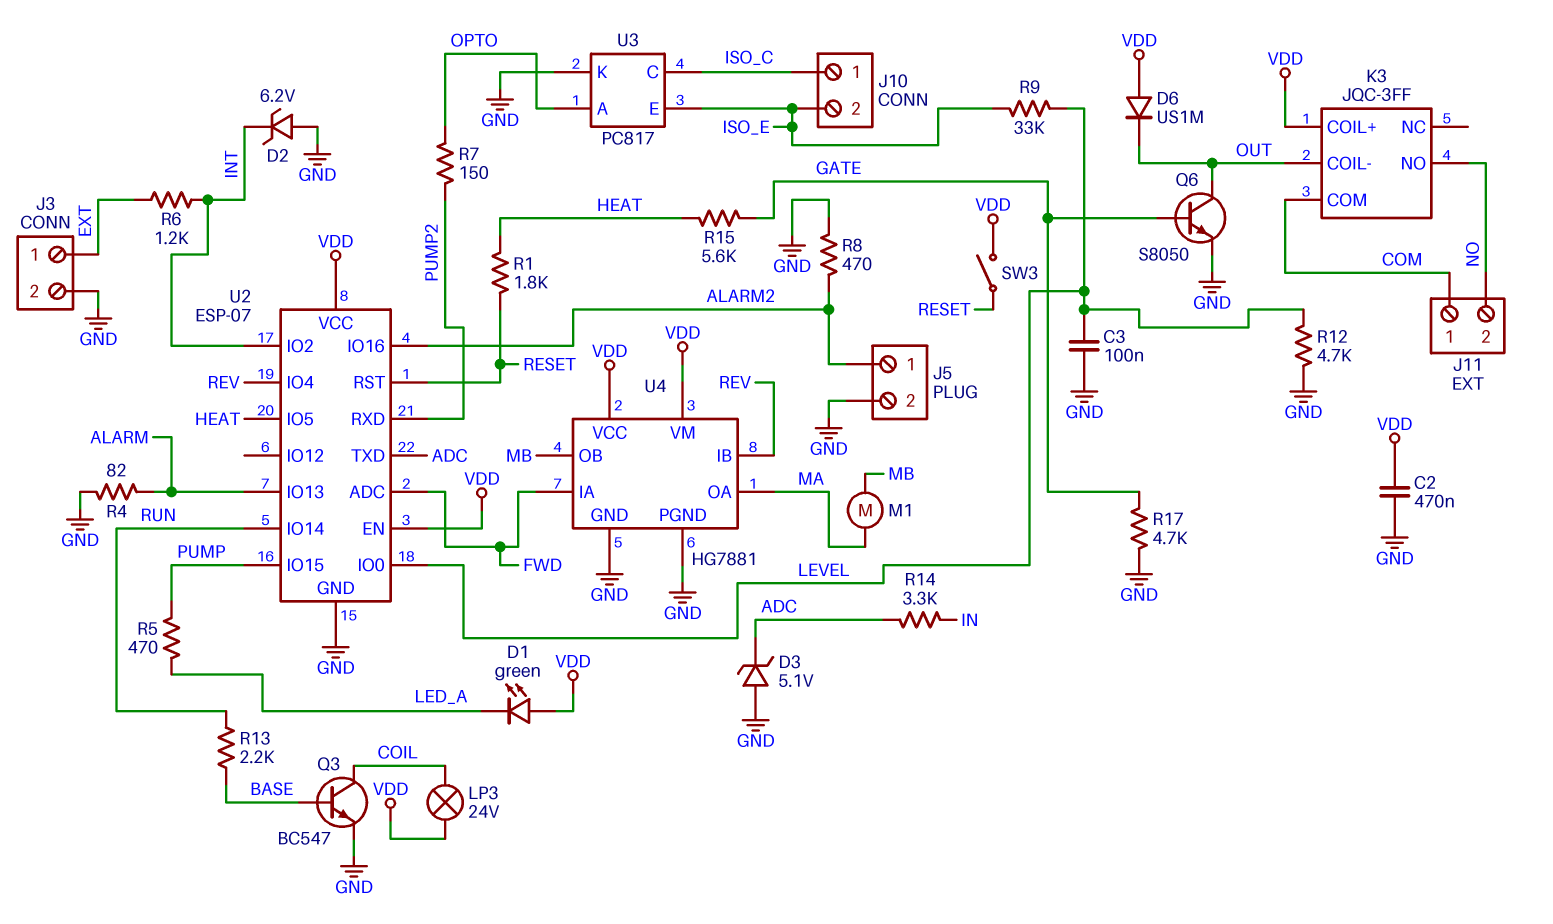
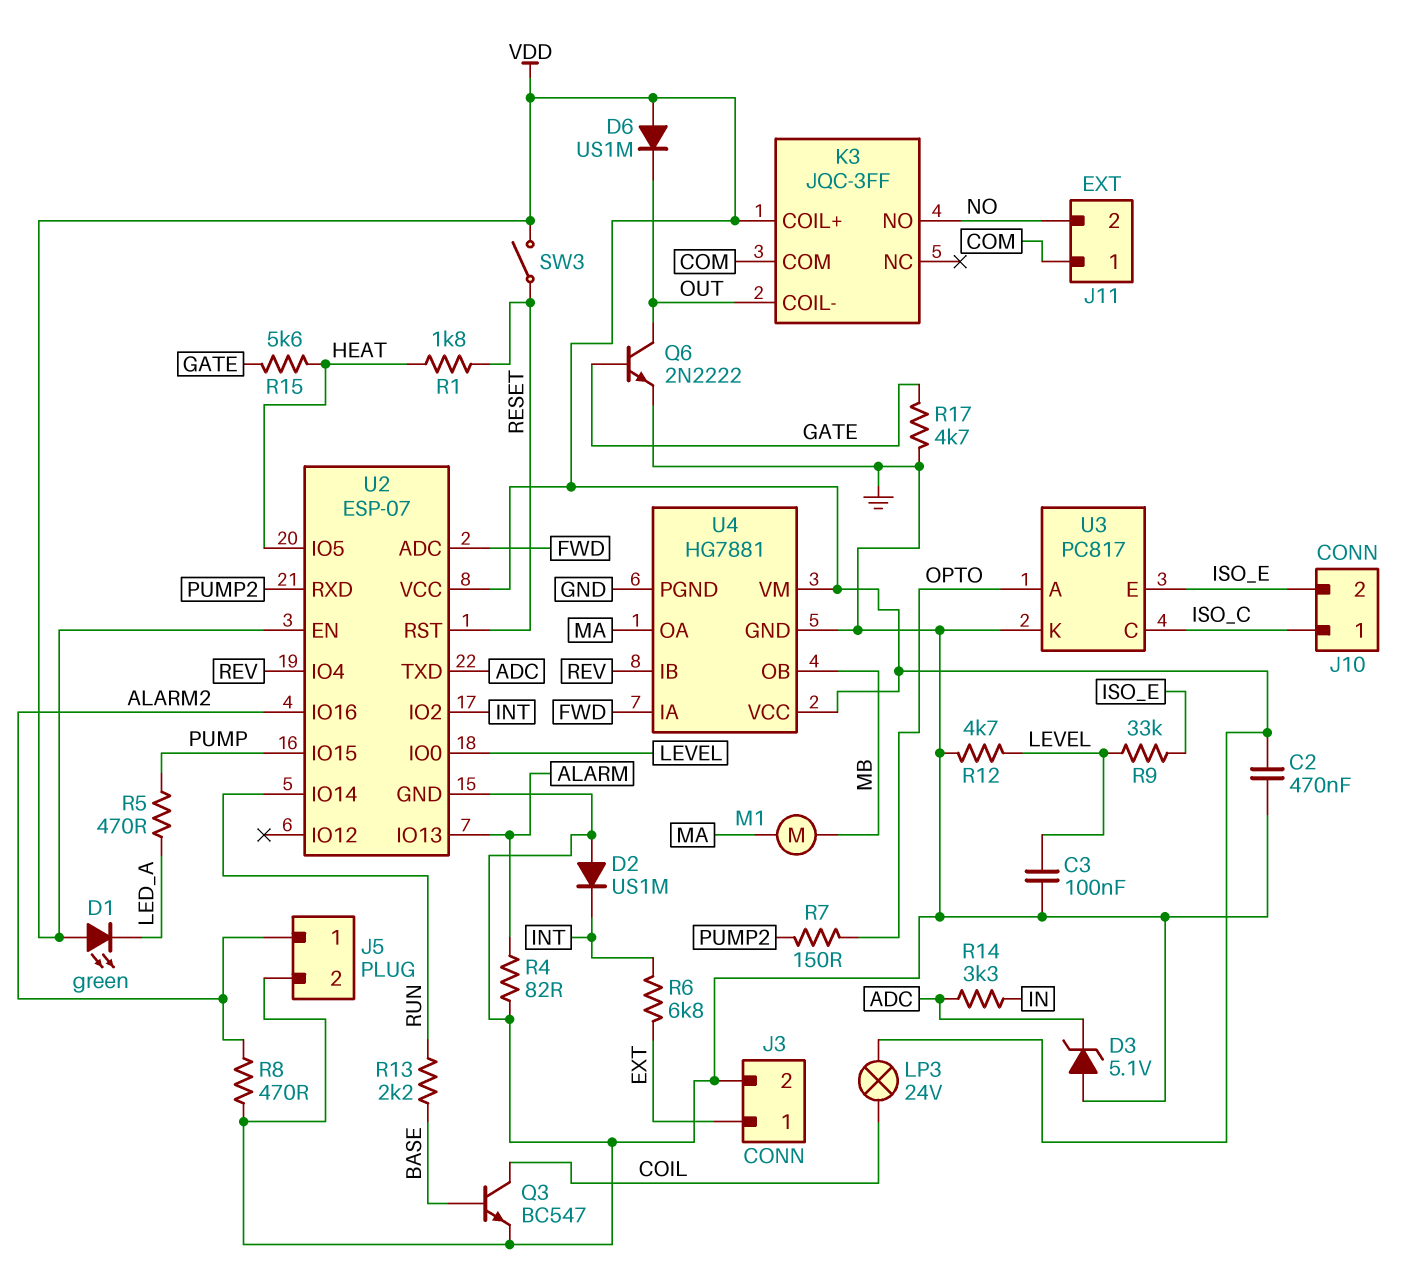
D2: zener 6.2V (A GND, K INT) -> diode US1M (A GND, K INT)
Q6: NPN S8050 (B GATE, C OUT, E GND) -> NPN 2N2222 (B GATE, C OUT, E GND)
R6: 1.2k (EXT, INT) -> 6.8k (EXT, INT)

